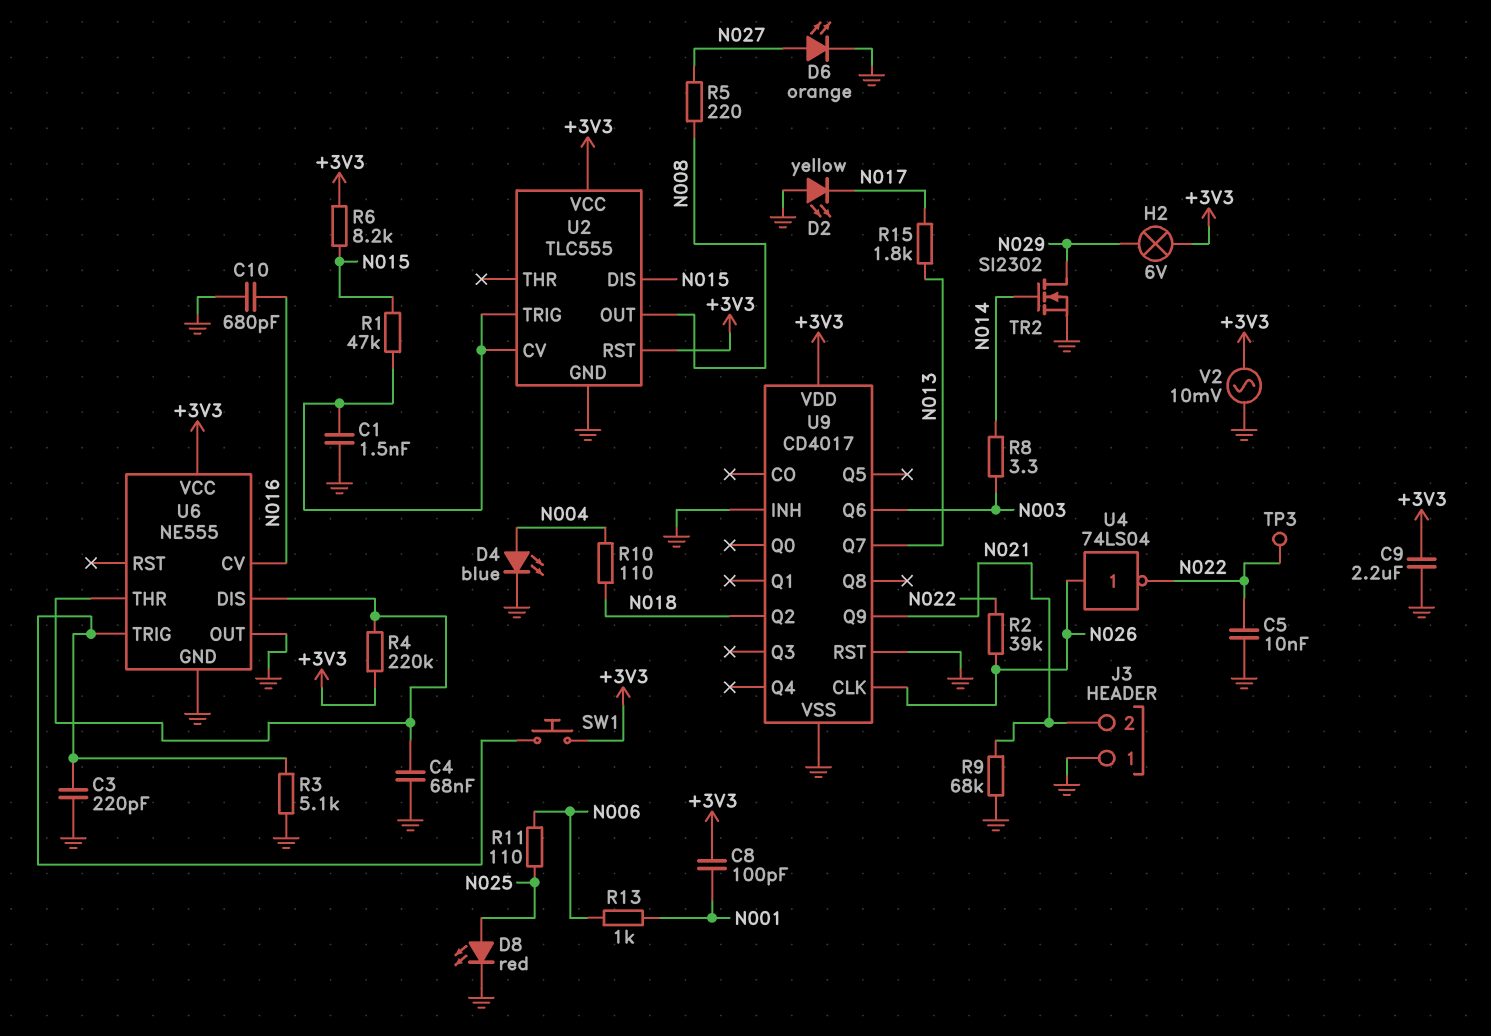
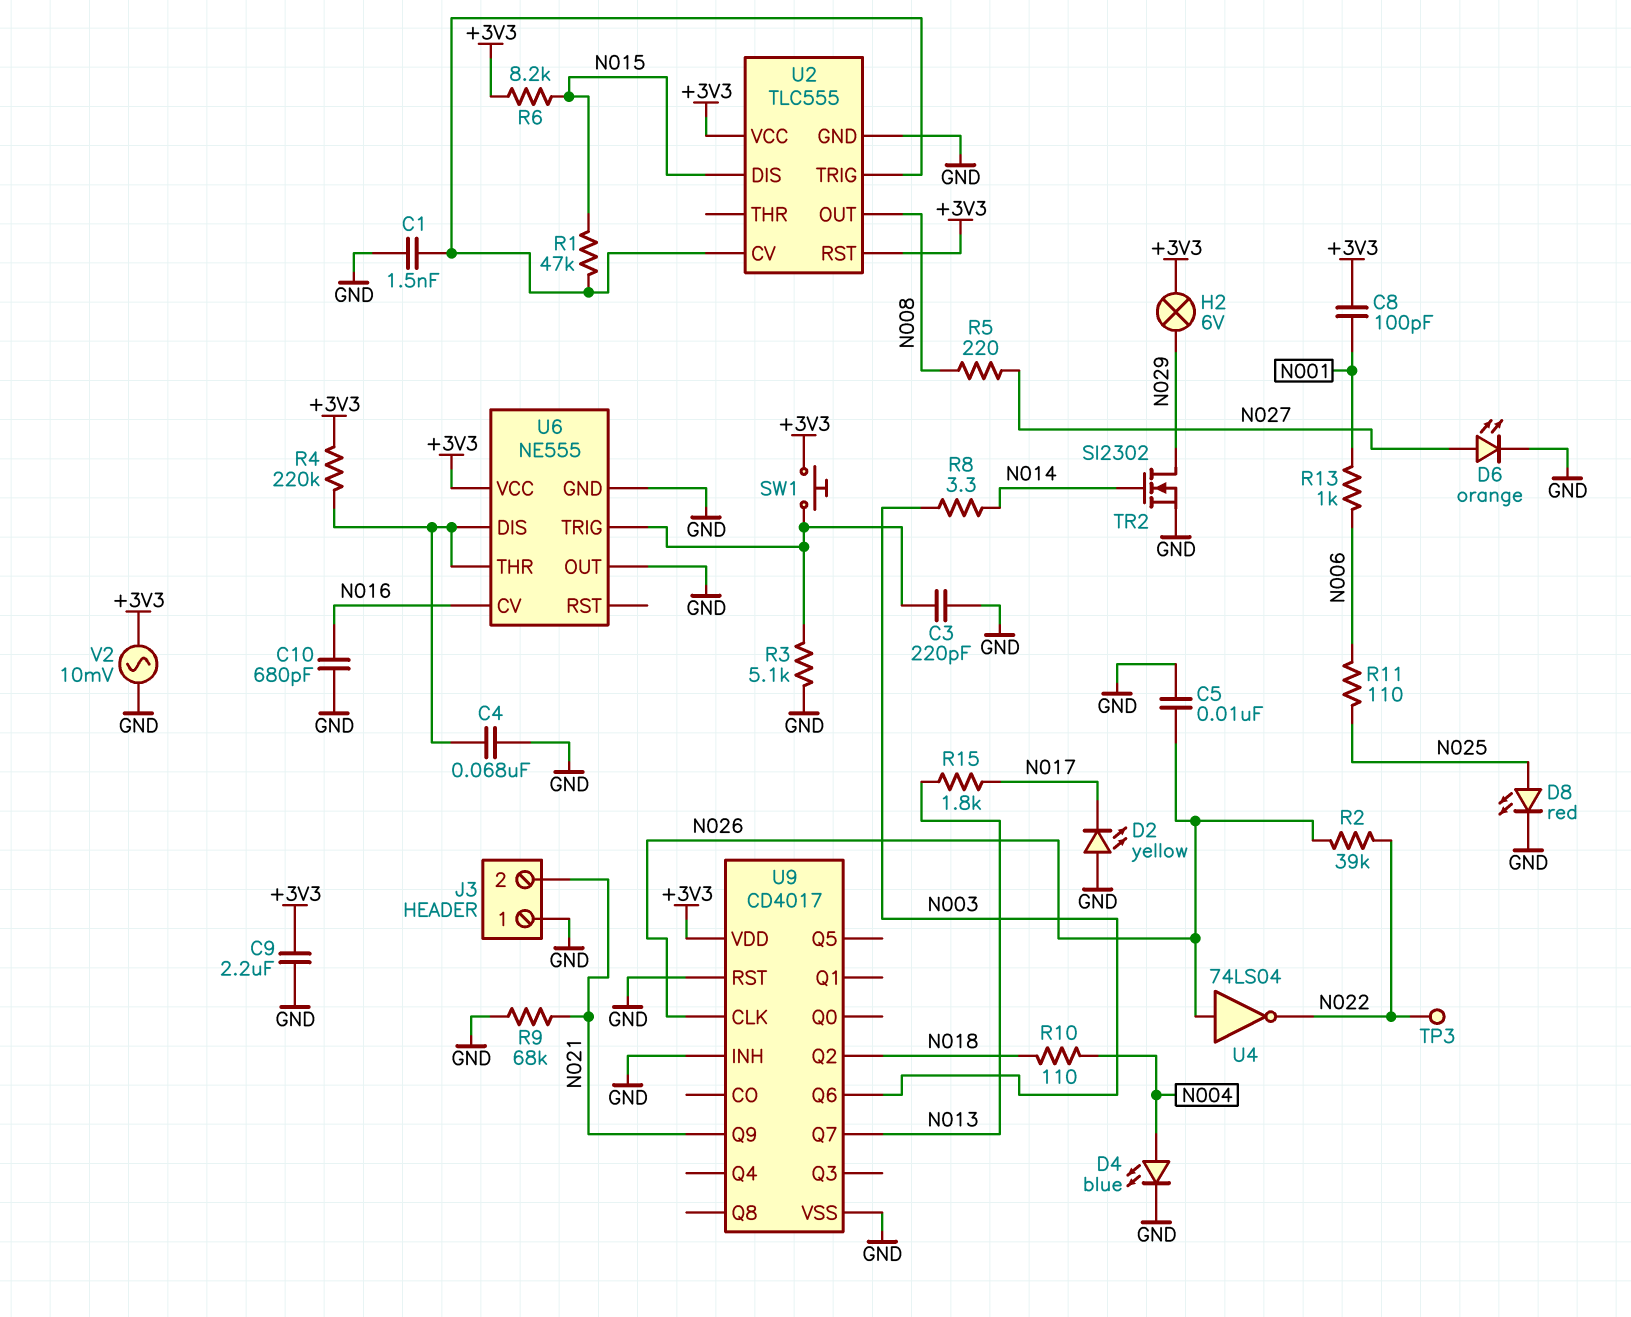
C5: 10nF (GND, N022) -> 10nF (GND, N026)

